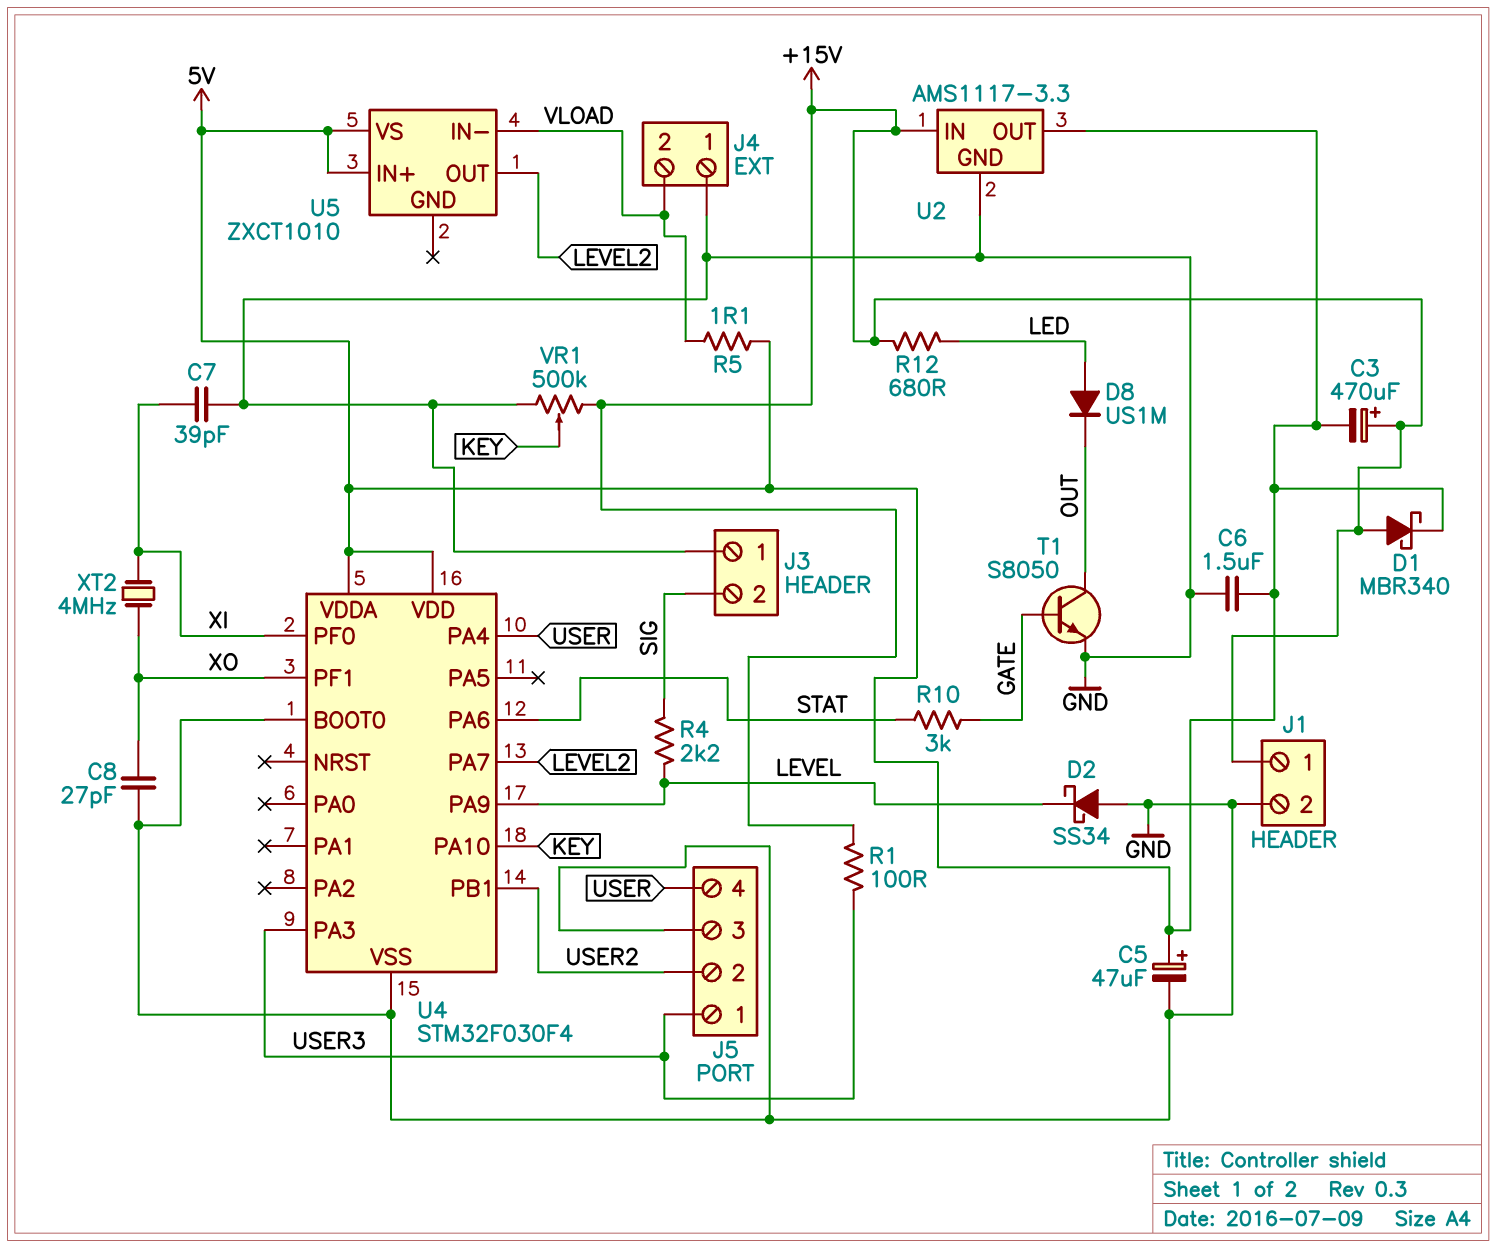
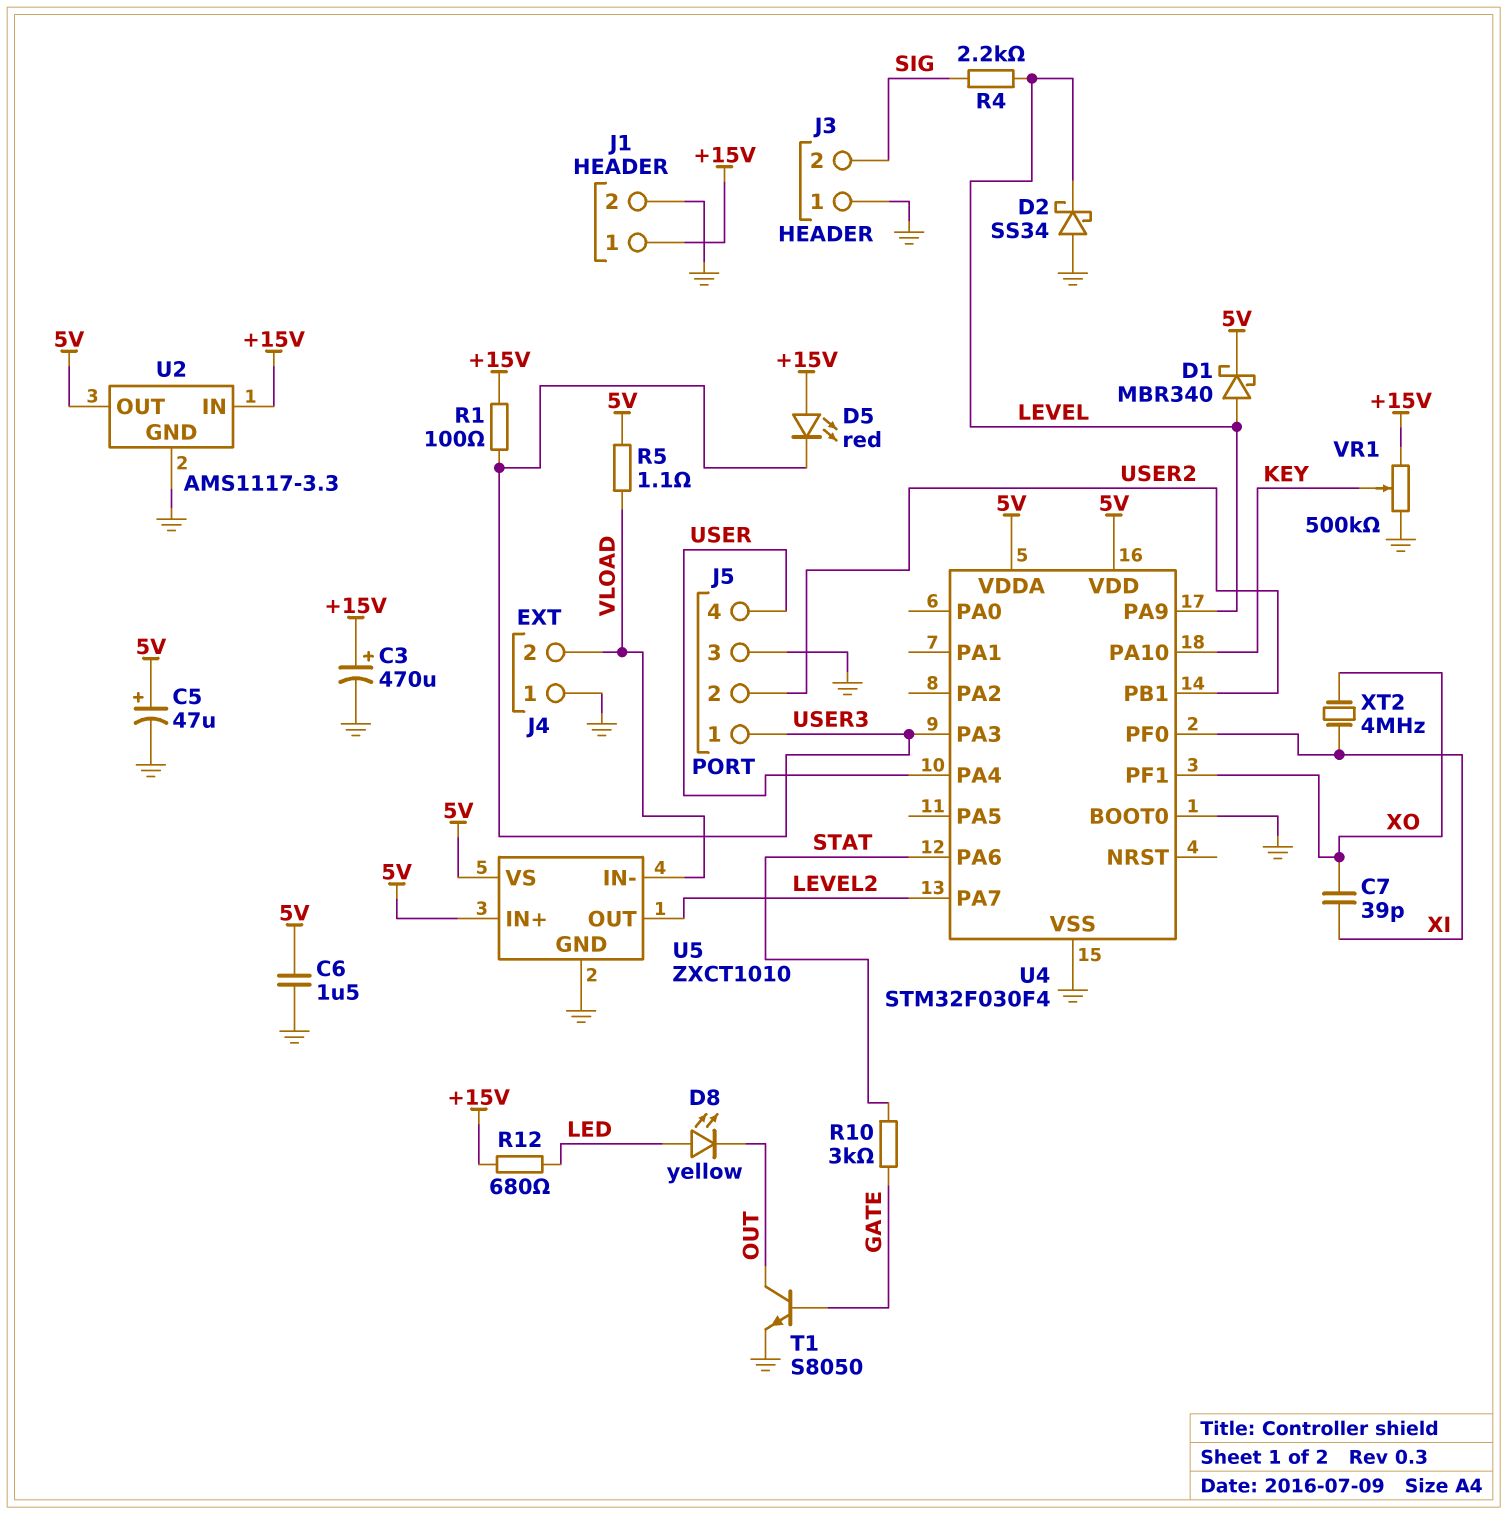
C3: 470uF (plus +15V, minus 5V) -> 470uF (plus +15V, minus GND)
C7: 39pF (GND, XI) -> 39pF (XI, XO)
C8: 27pF (GND, XO) -> none
D1: schottky MBR340 (A +15V, K 5V) -> schottky MBR340 (A LEVEL, K 5V)
D5: none -> LED red (A +15V, K USER3)
D8: diode US1M (A LED, K OUT) -> LED yellow (A LED, K OUT)
U5 pin GND: none -> GND

